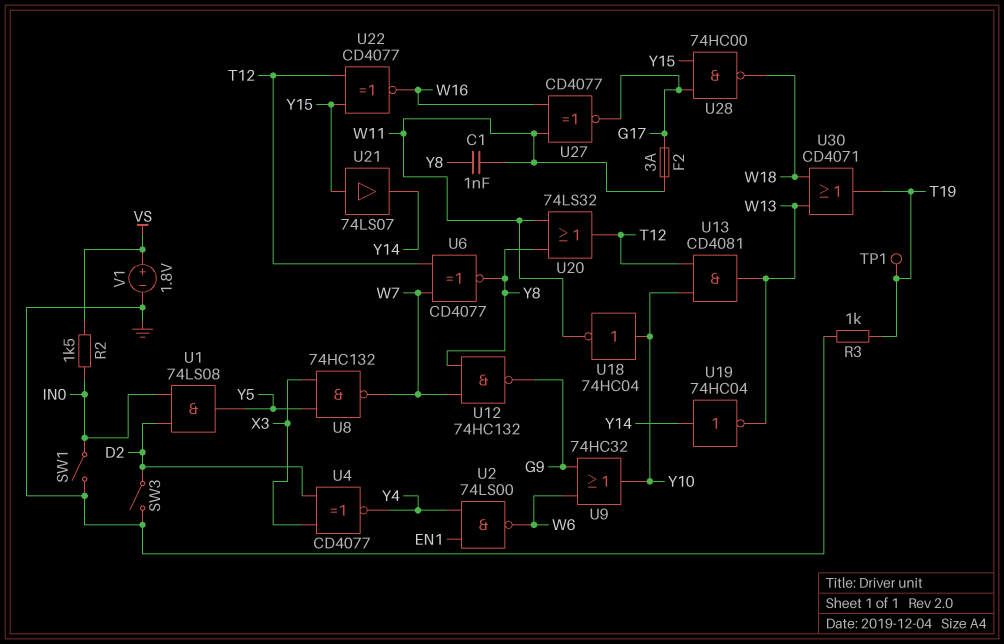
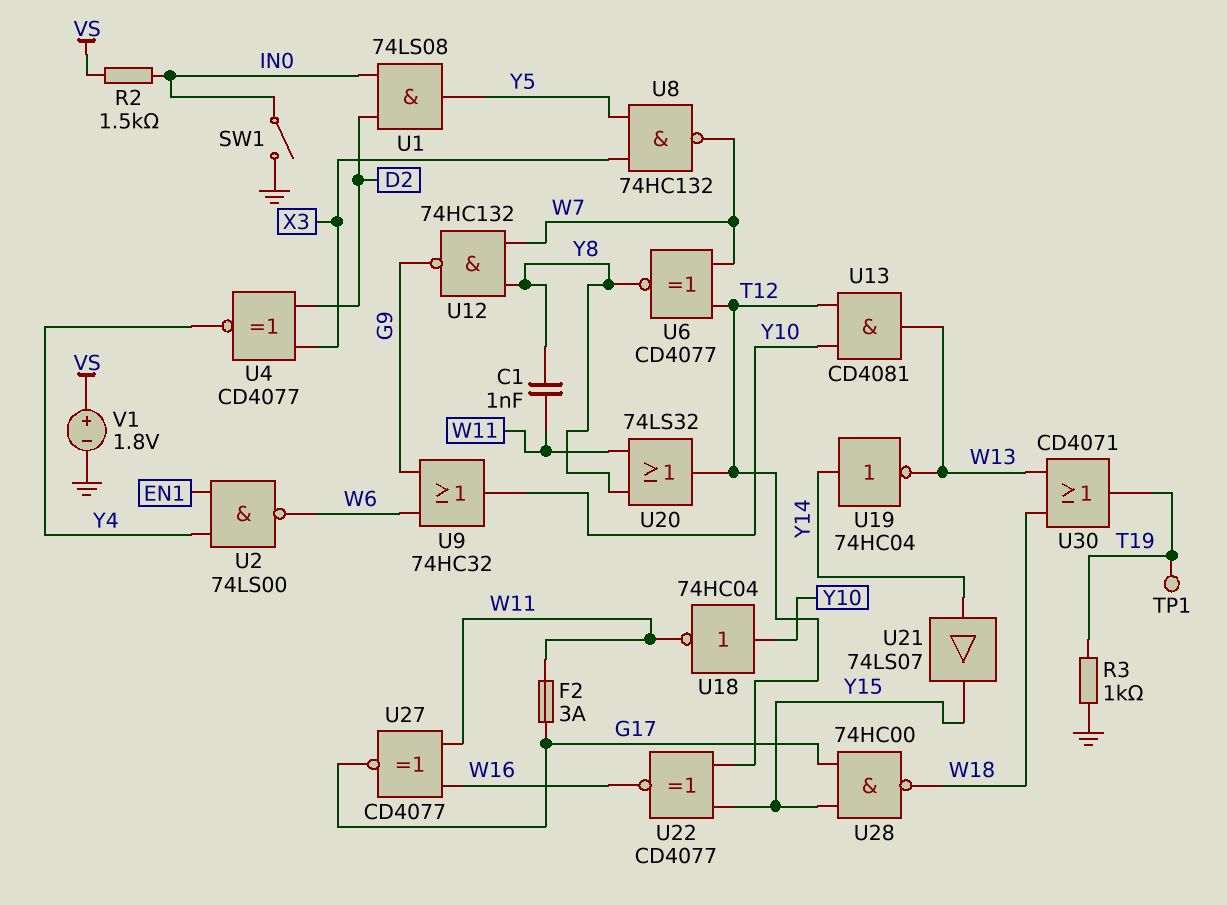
SW3: switch (D2, GND) -> none
U21: buffer 74LS07 (in Y15, out Y14) -> buffer 74LS07 (in Y14, out Y15)

